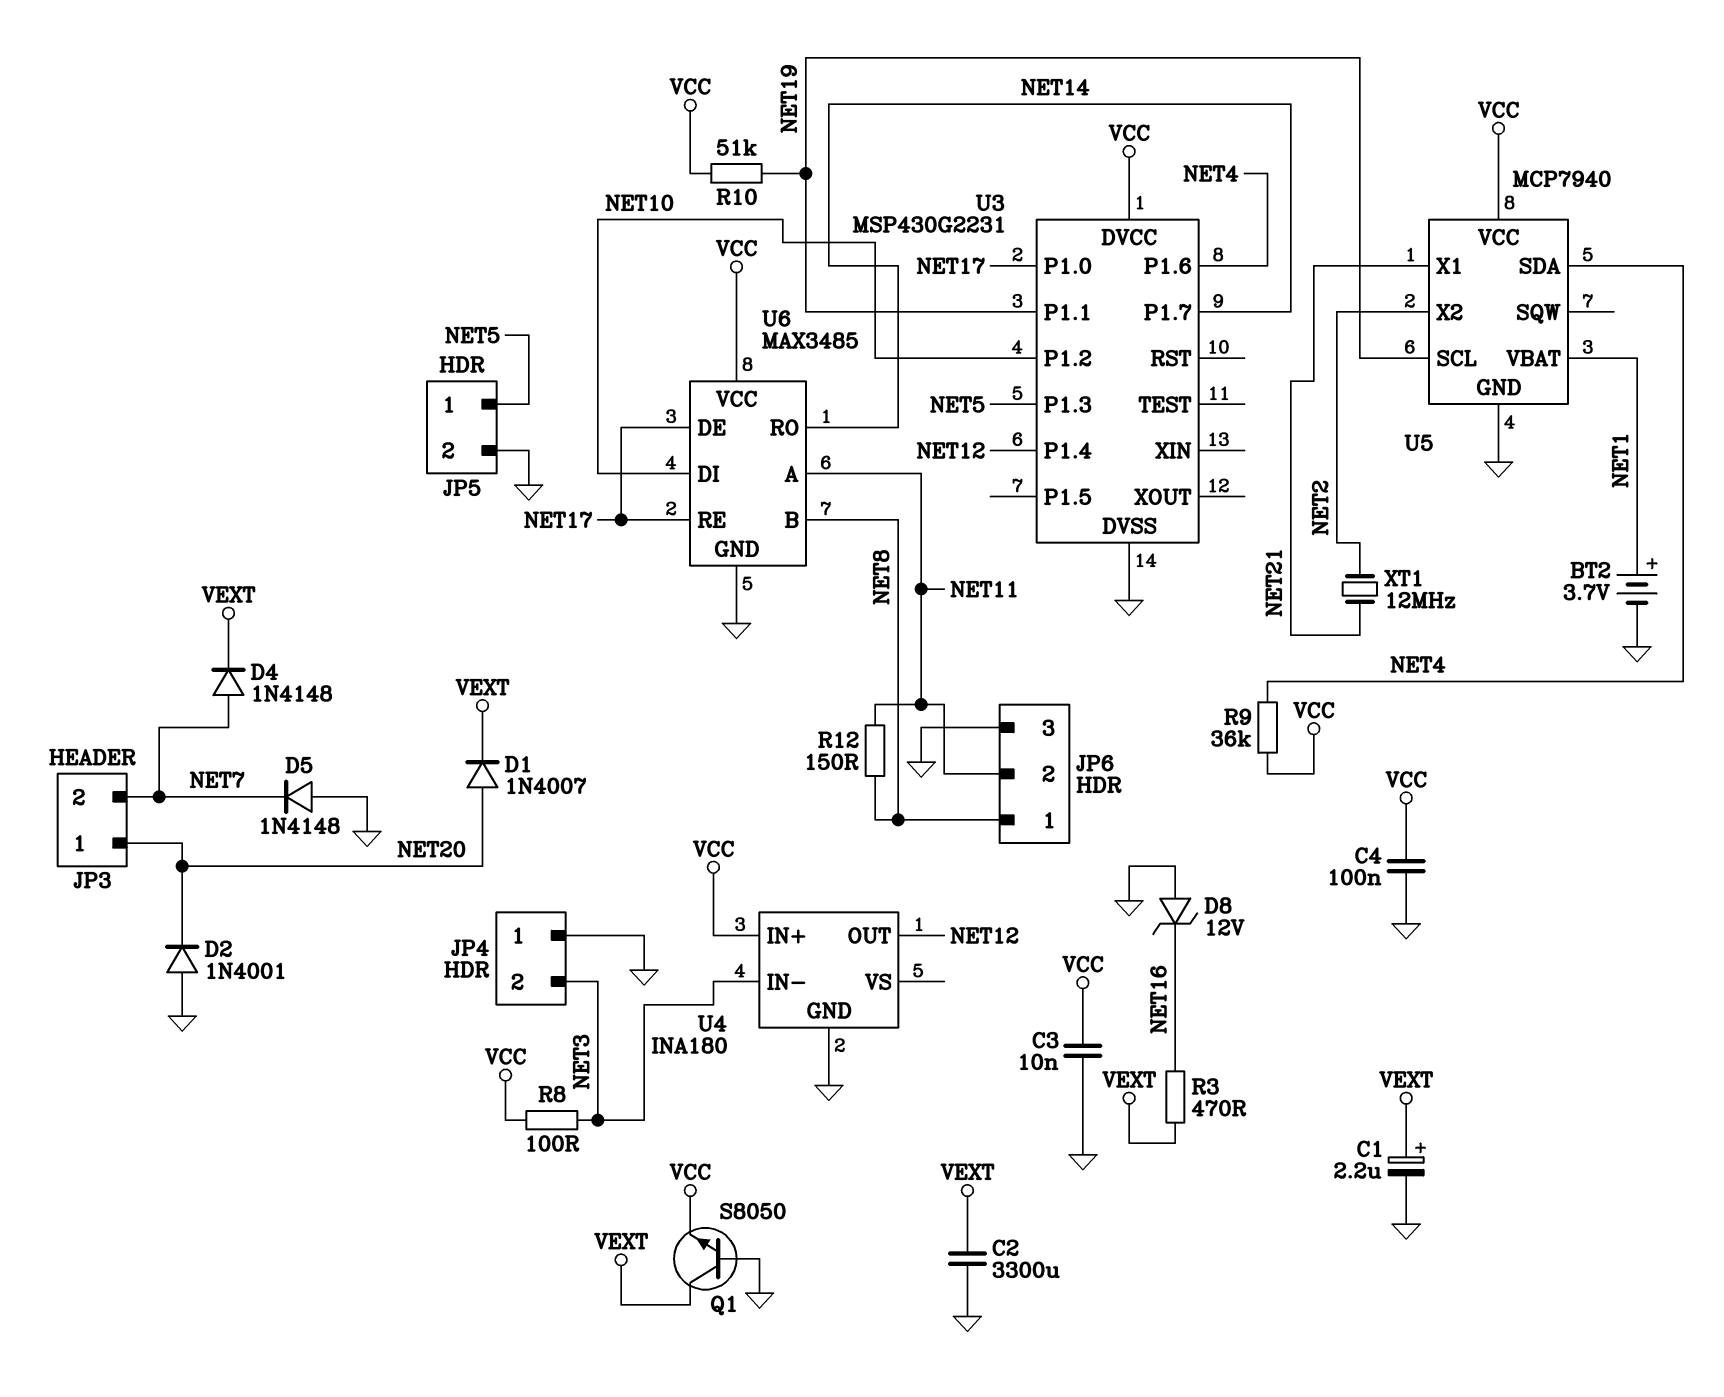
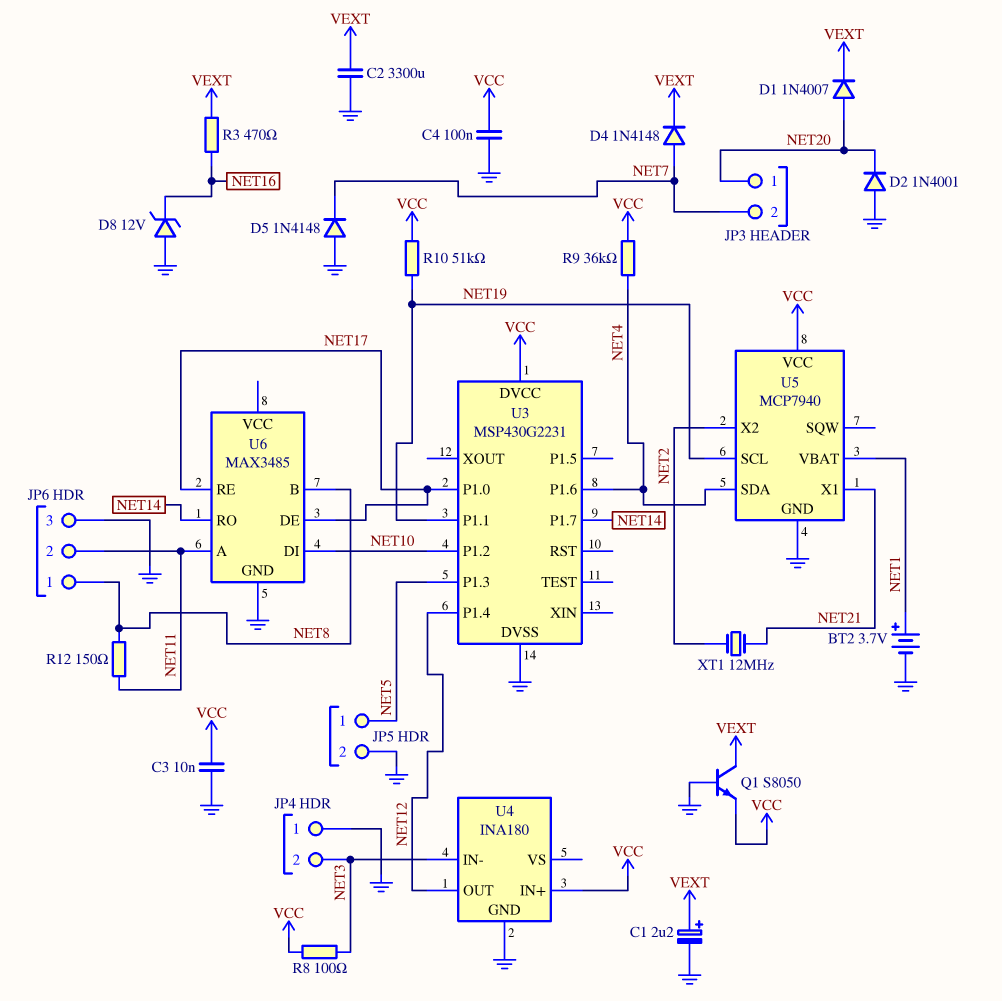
U6 pin VCC: VCC -> none

